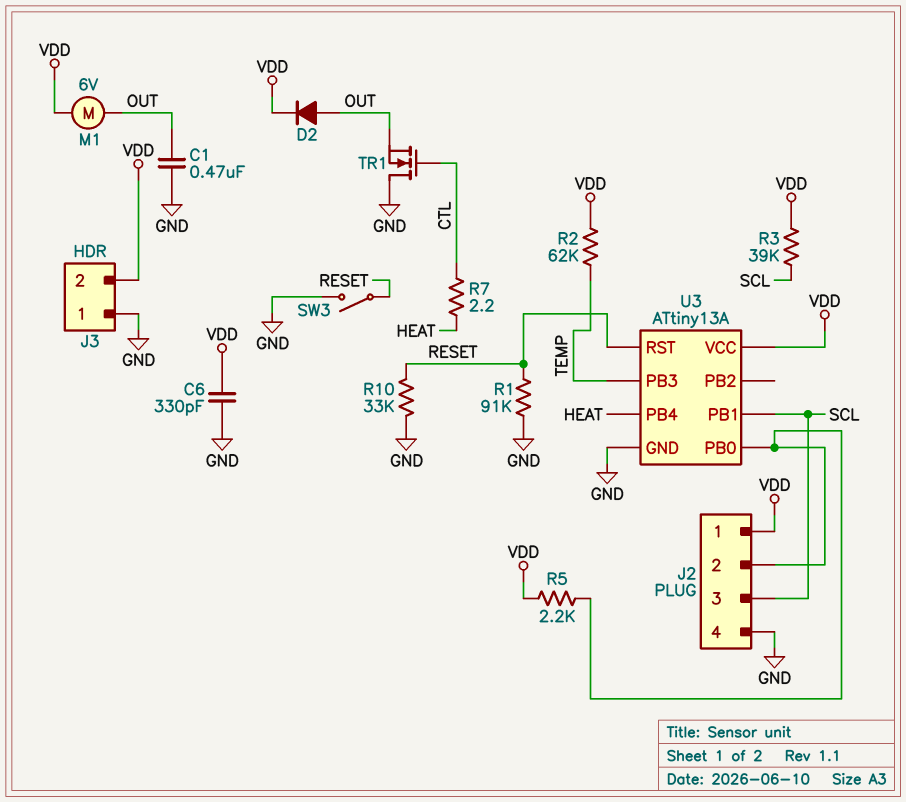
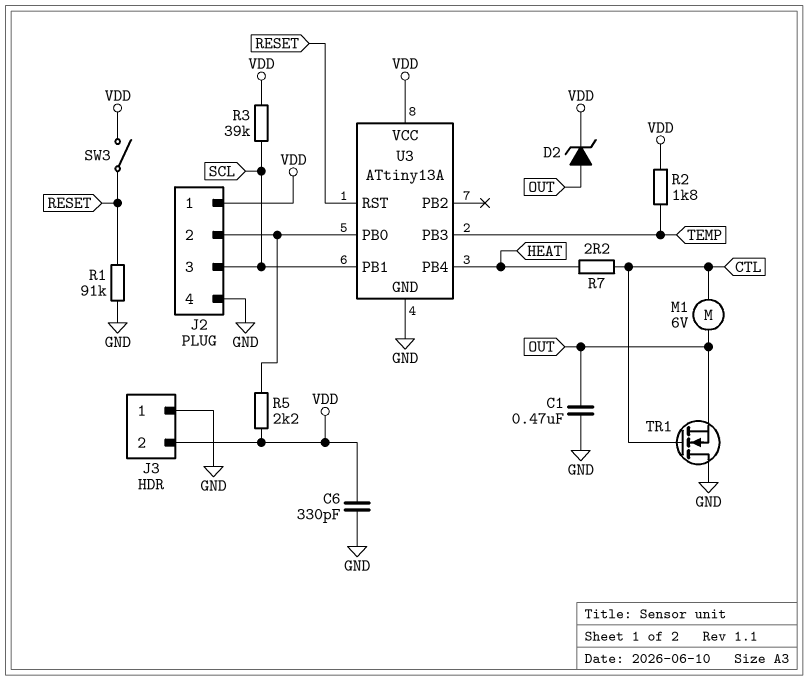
D2: diode (A OUT, K VDD) -> zener (A OUT, K VDD)
M1: motor 6V (OUT, VDD) -> motor 6V (CTL, OUT)
R2: 62k (TEMP, VDD) -> 1.8k (TEMP, VDD)
R10: 33k (GND, RESET) -> none
SW3: switch (GND, RESET) -> switch (RESET, VDD)

